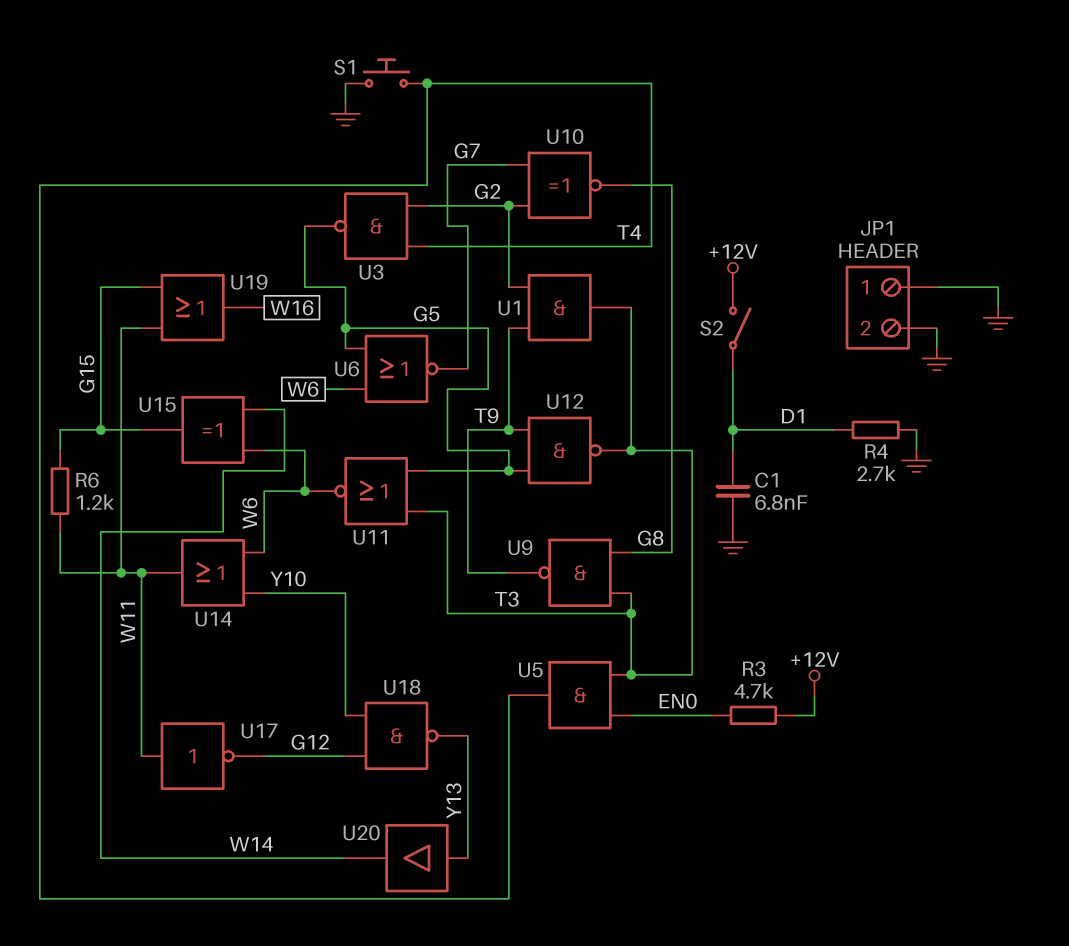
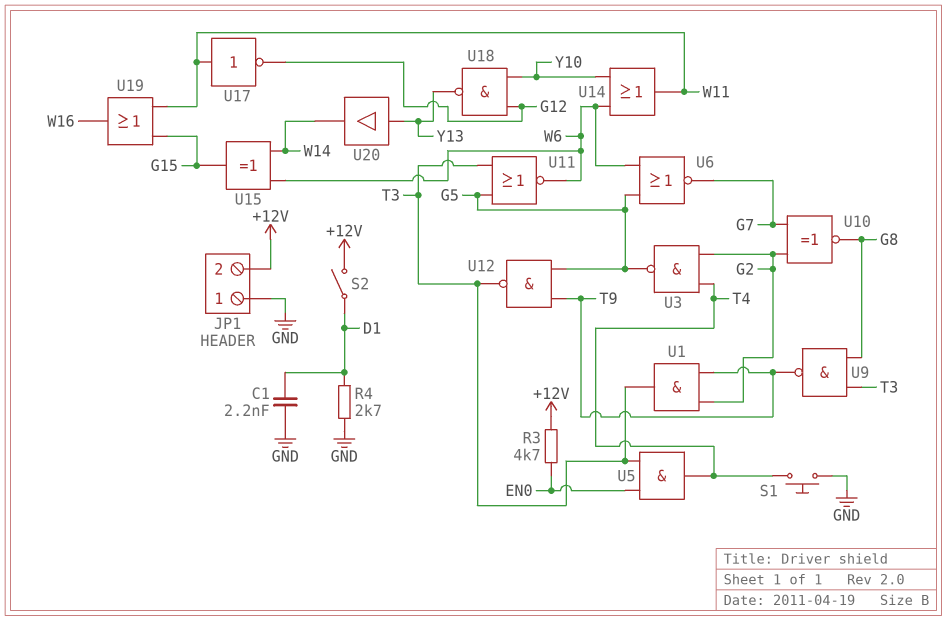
C1: 6.8nF (D1, GND) -> 2.2nF (D1, GND)
JP1 pin 2: GND -> +12V
R6: 1.2k (G15, W11) -> none

